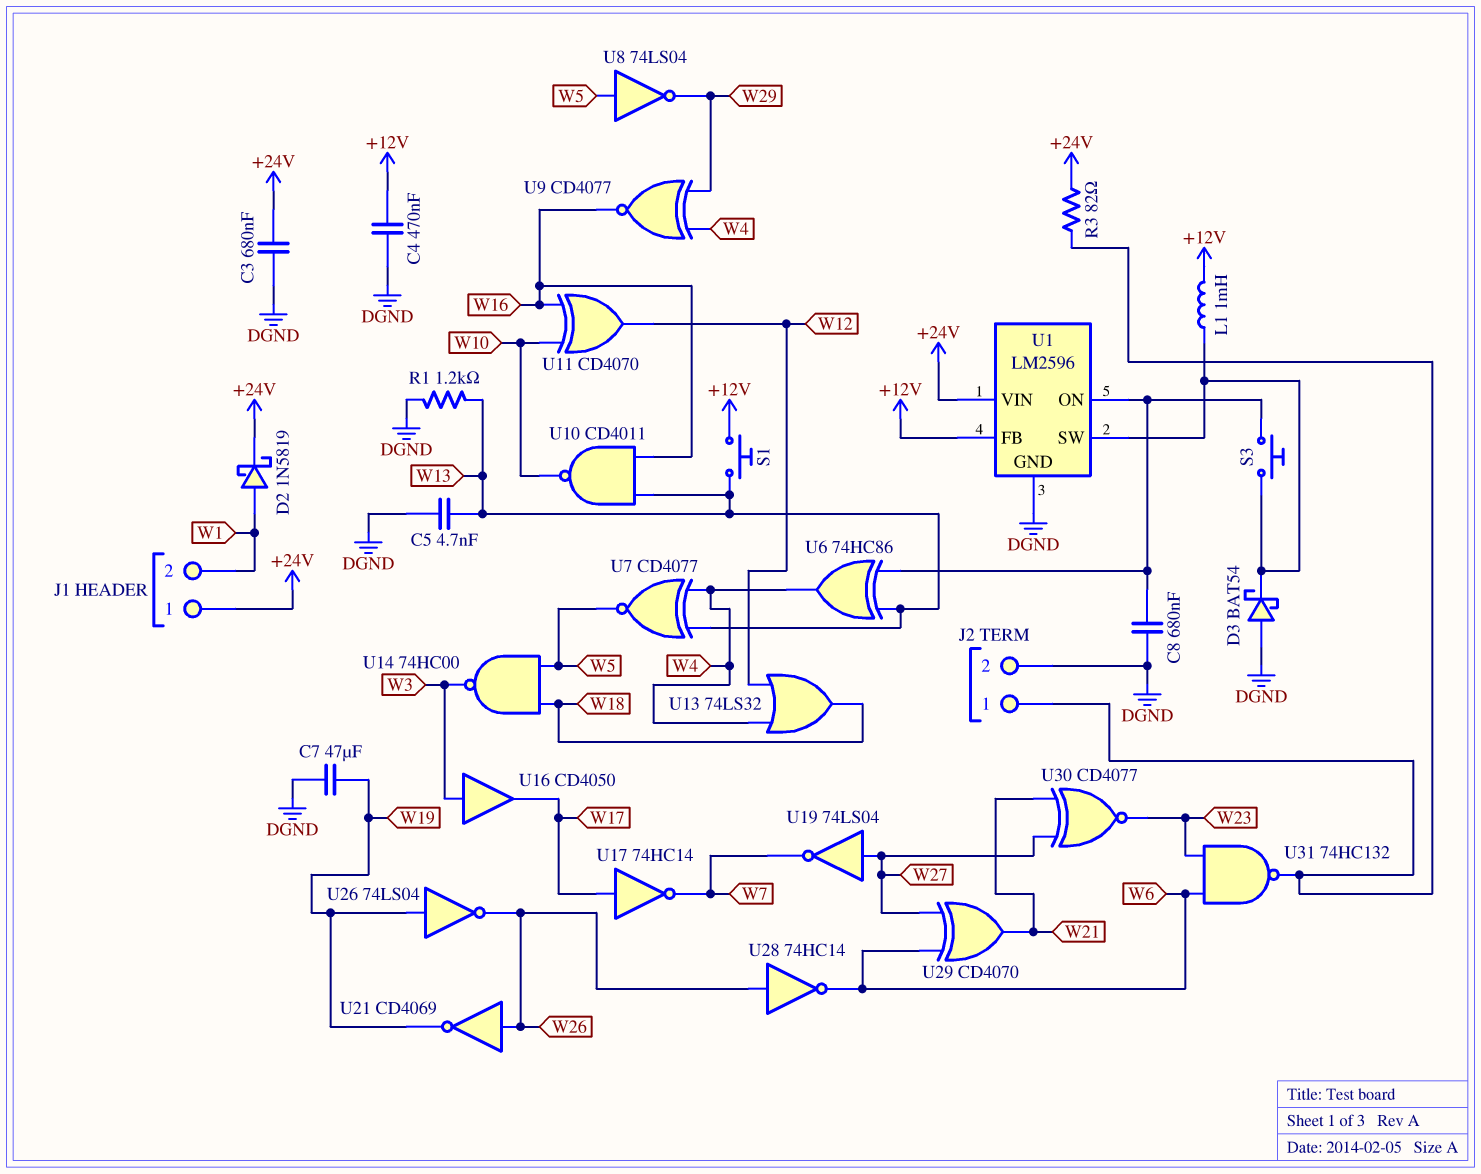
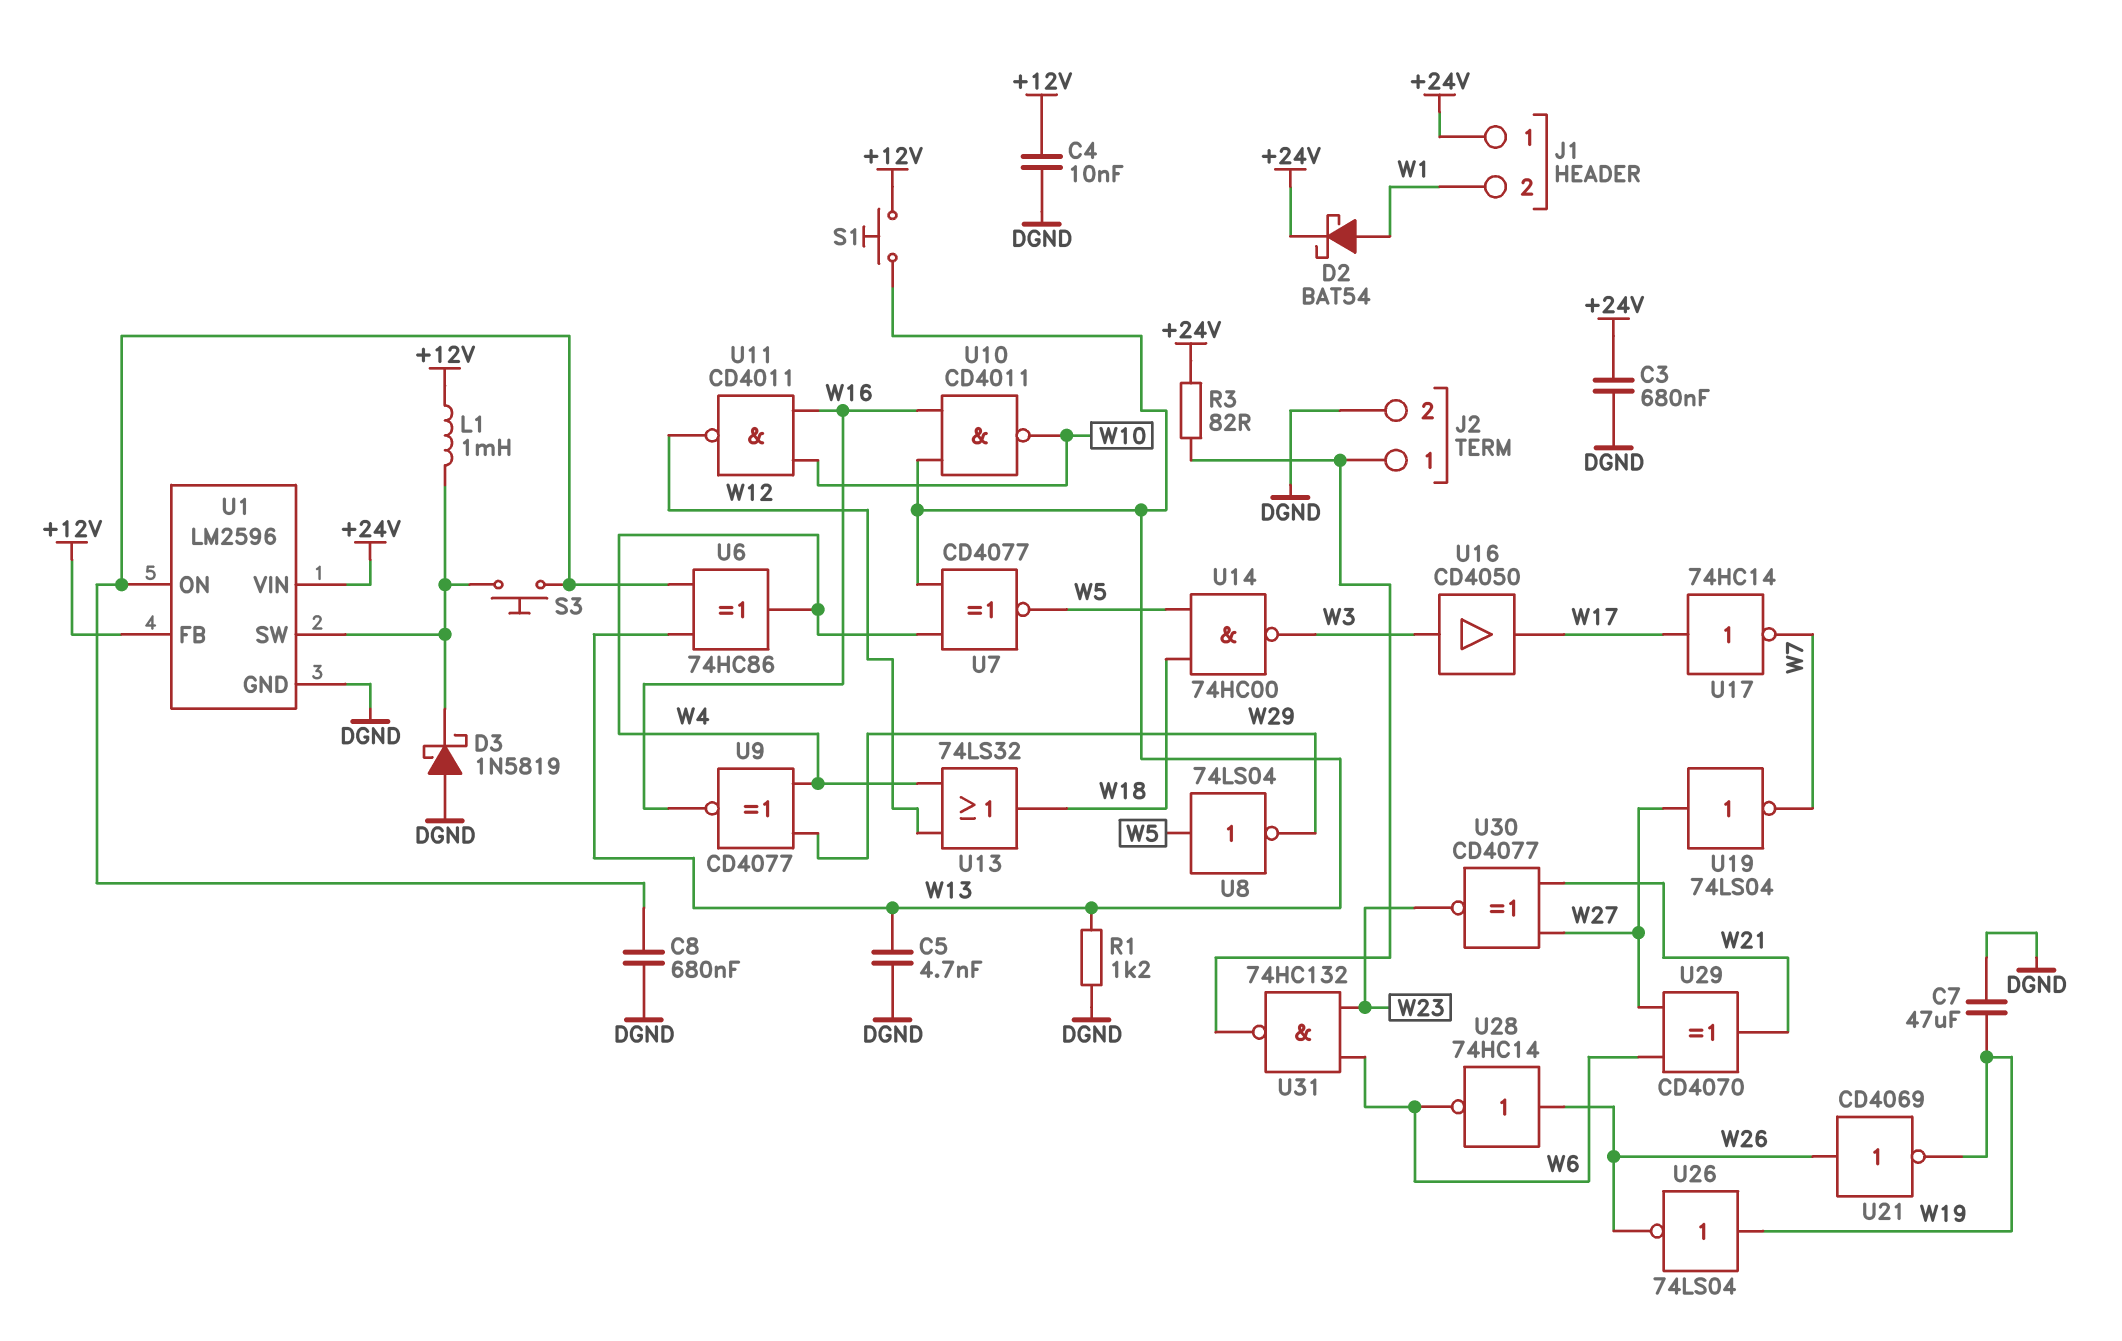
C4: 470nF (+12V, DGND) -> 10nF (+12V, DGND)
D2: schottky 1N5819 (A W1, K +24V) -> schottky BAT54 (A W1, K +24V)
D3: schottky BAT54 (A DGND, K U1/SW) -> schottky 1N5819 (A DGND, K U1/SW)
U11: XOR CD4070 (in W10, in W16, out W12) -> NAND CD4011 (in W10, in W16, out W12)

